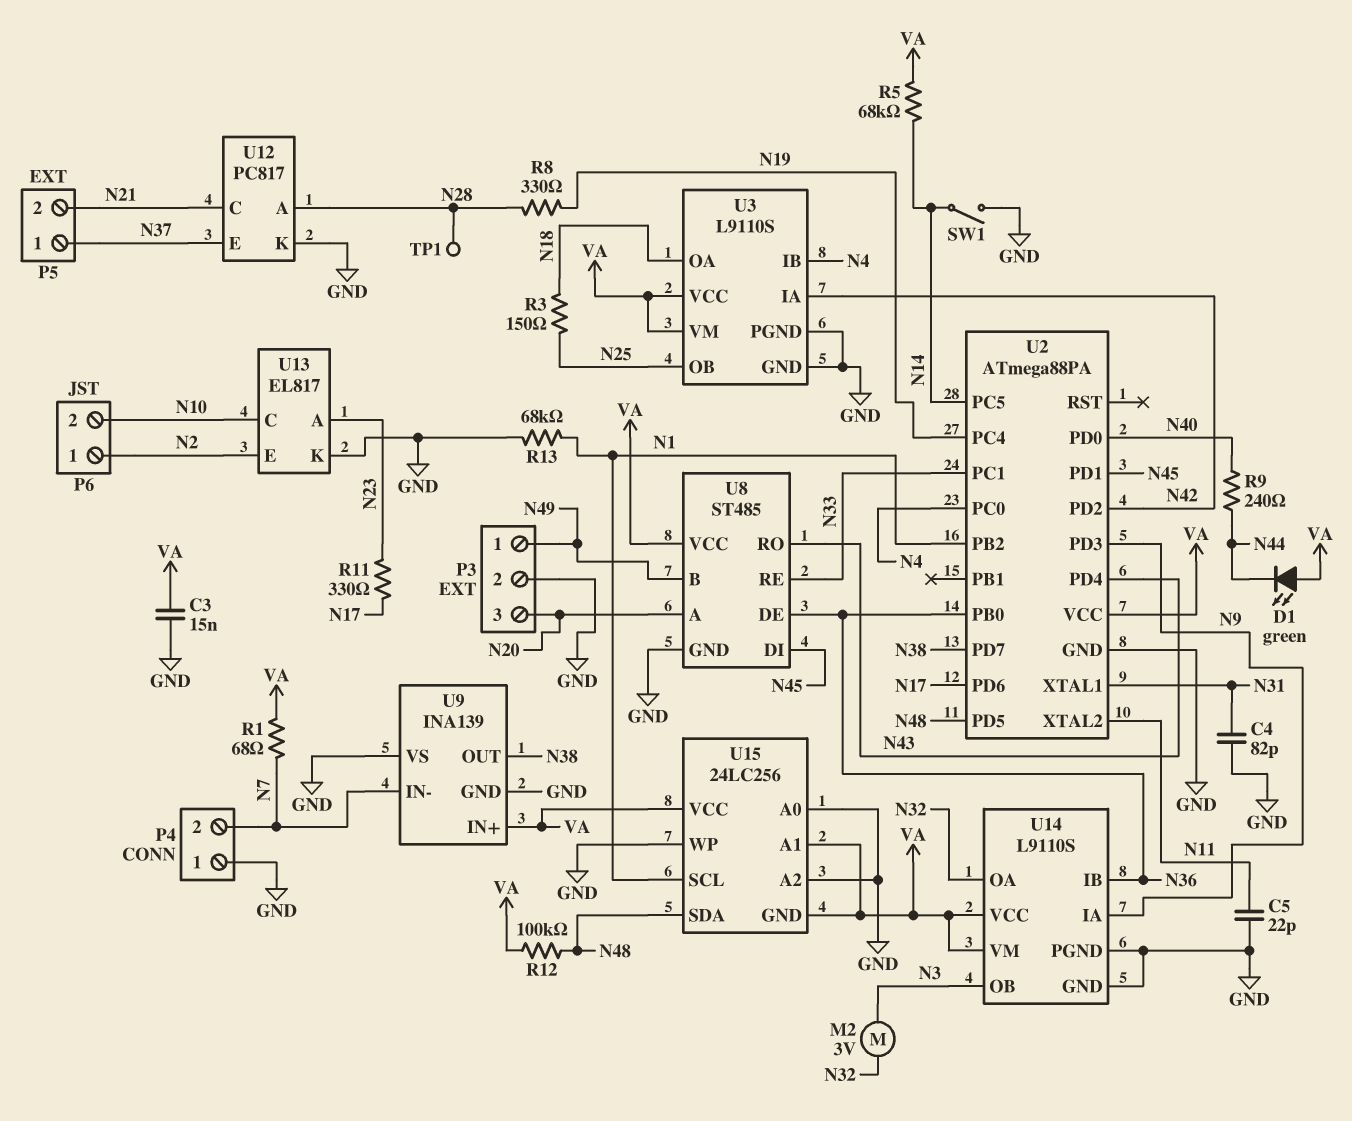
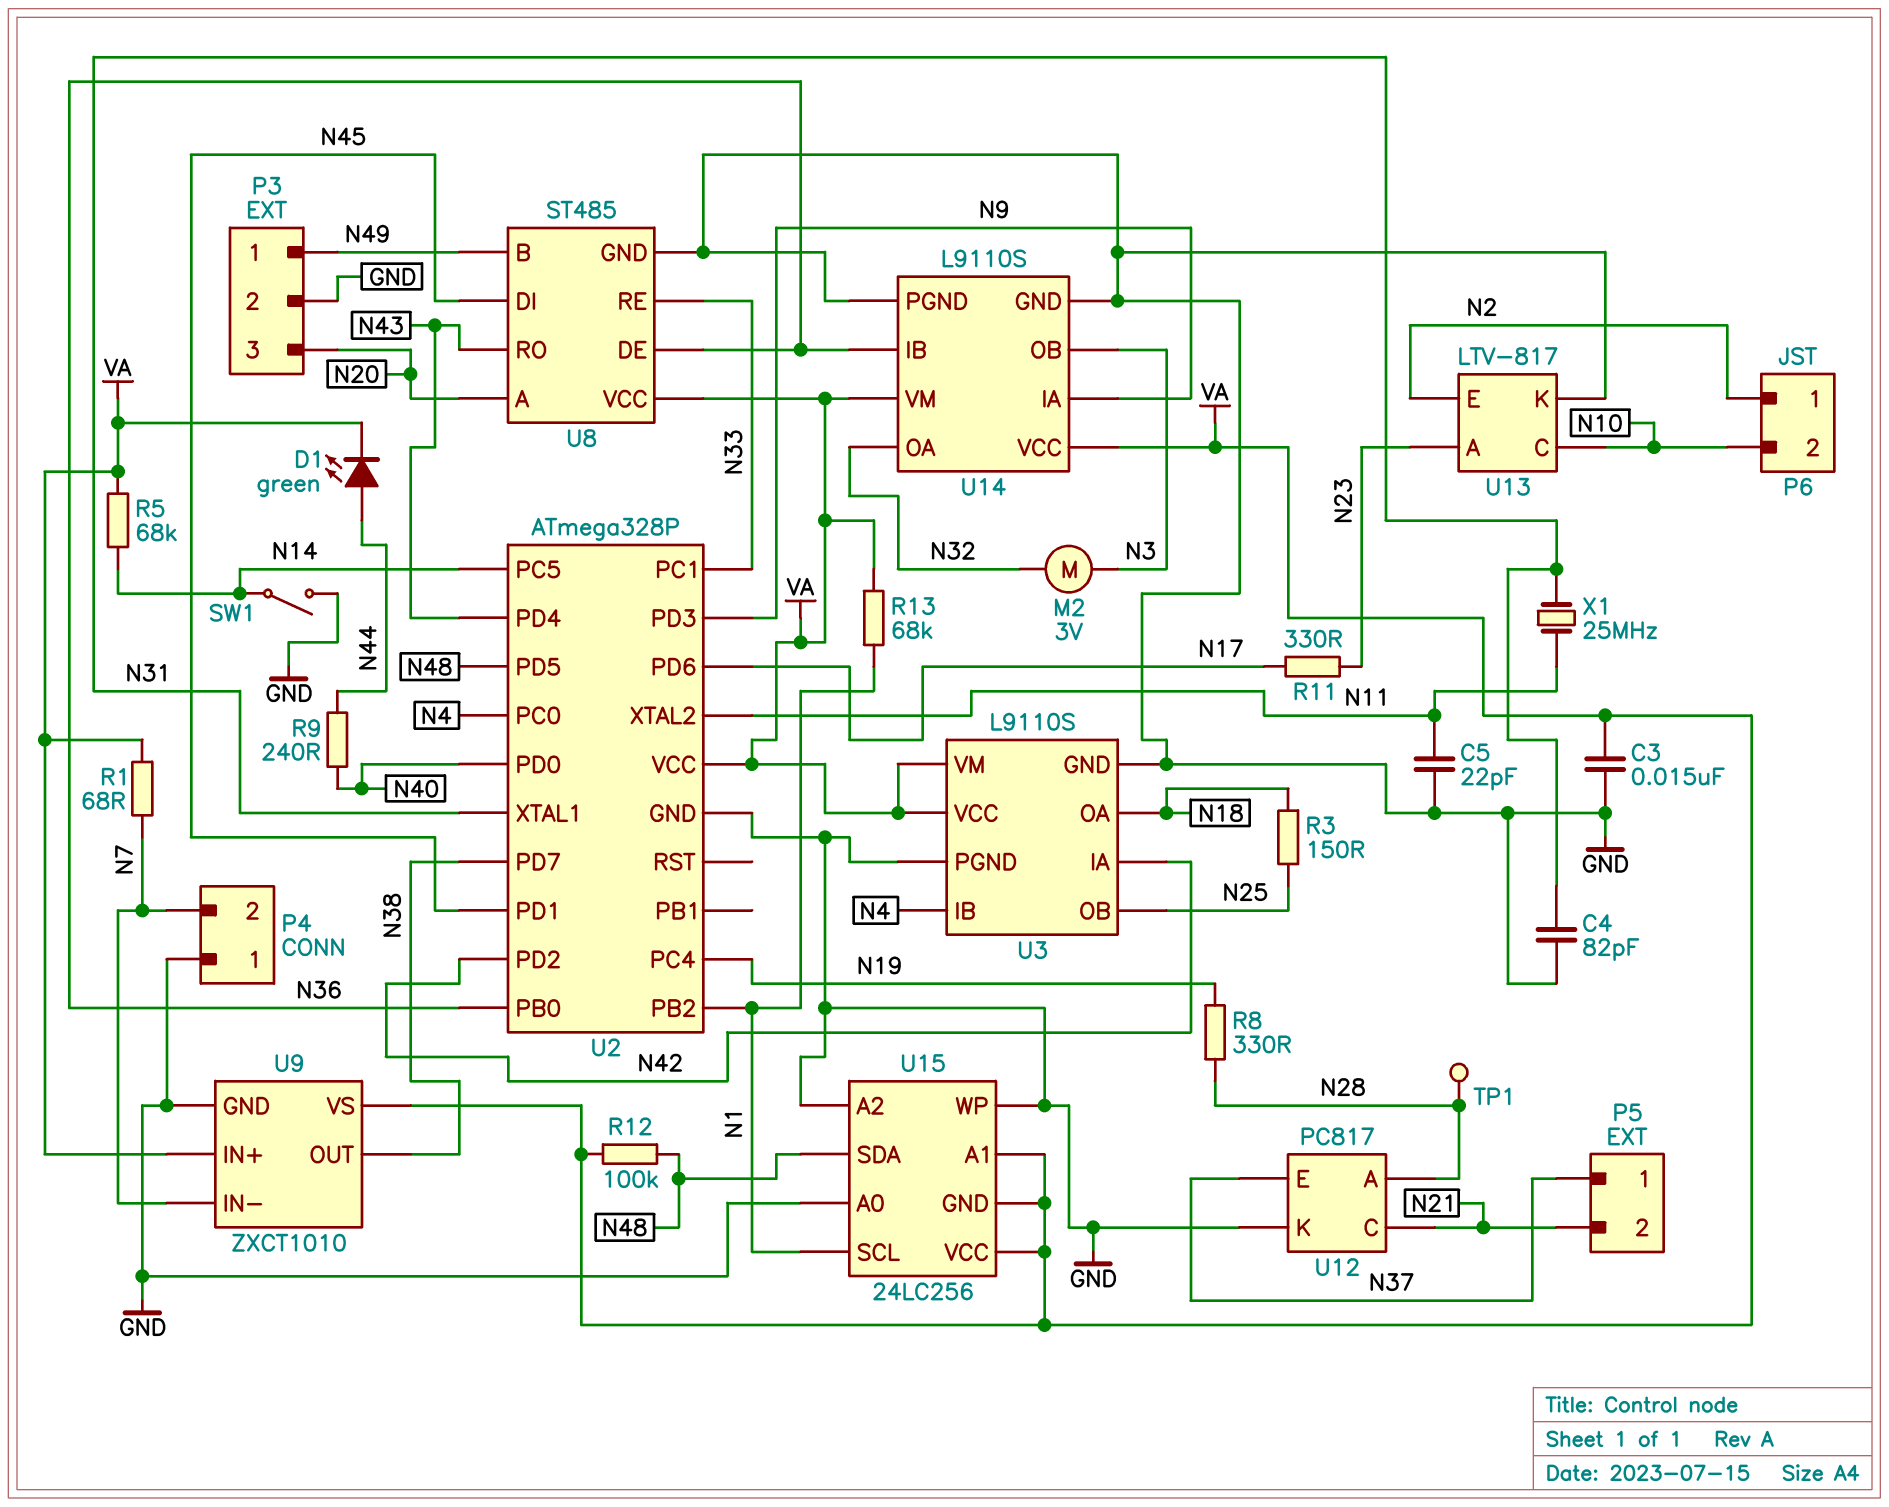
D1: LED green (A VA, K N44) -> LED green (A N44, K VA)
R13: 68k (GND, N1) -> 68k (N1, VA)
U2: ATmega88PA -> ATmega328P
U9: INA139 -> ZXCT1010
U9 pin VS: GND -> VA
U13: EL817 -> LTV-817
X1: none -> 25MHz (N11, N31)

